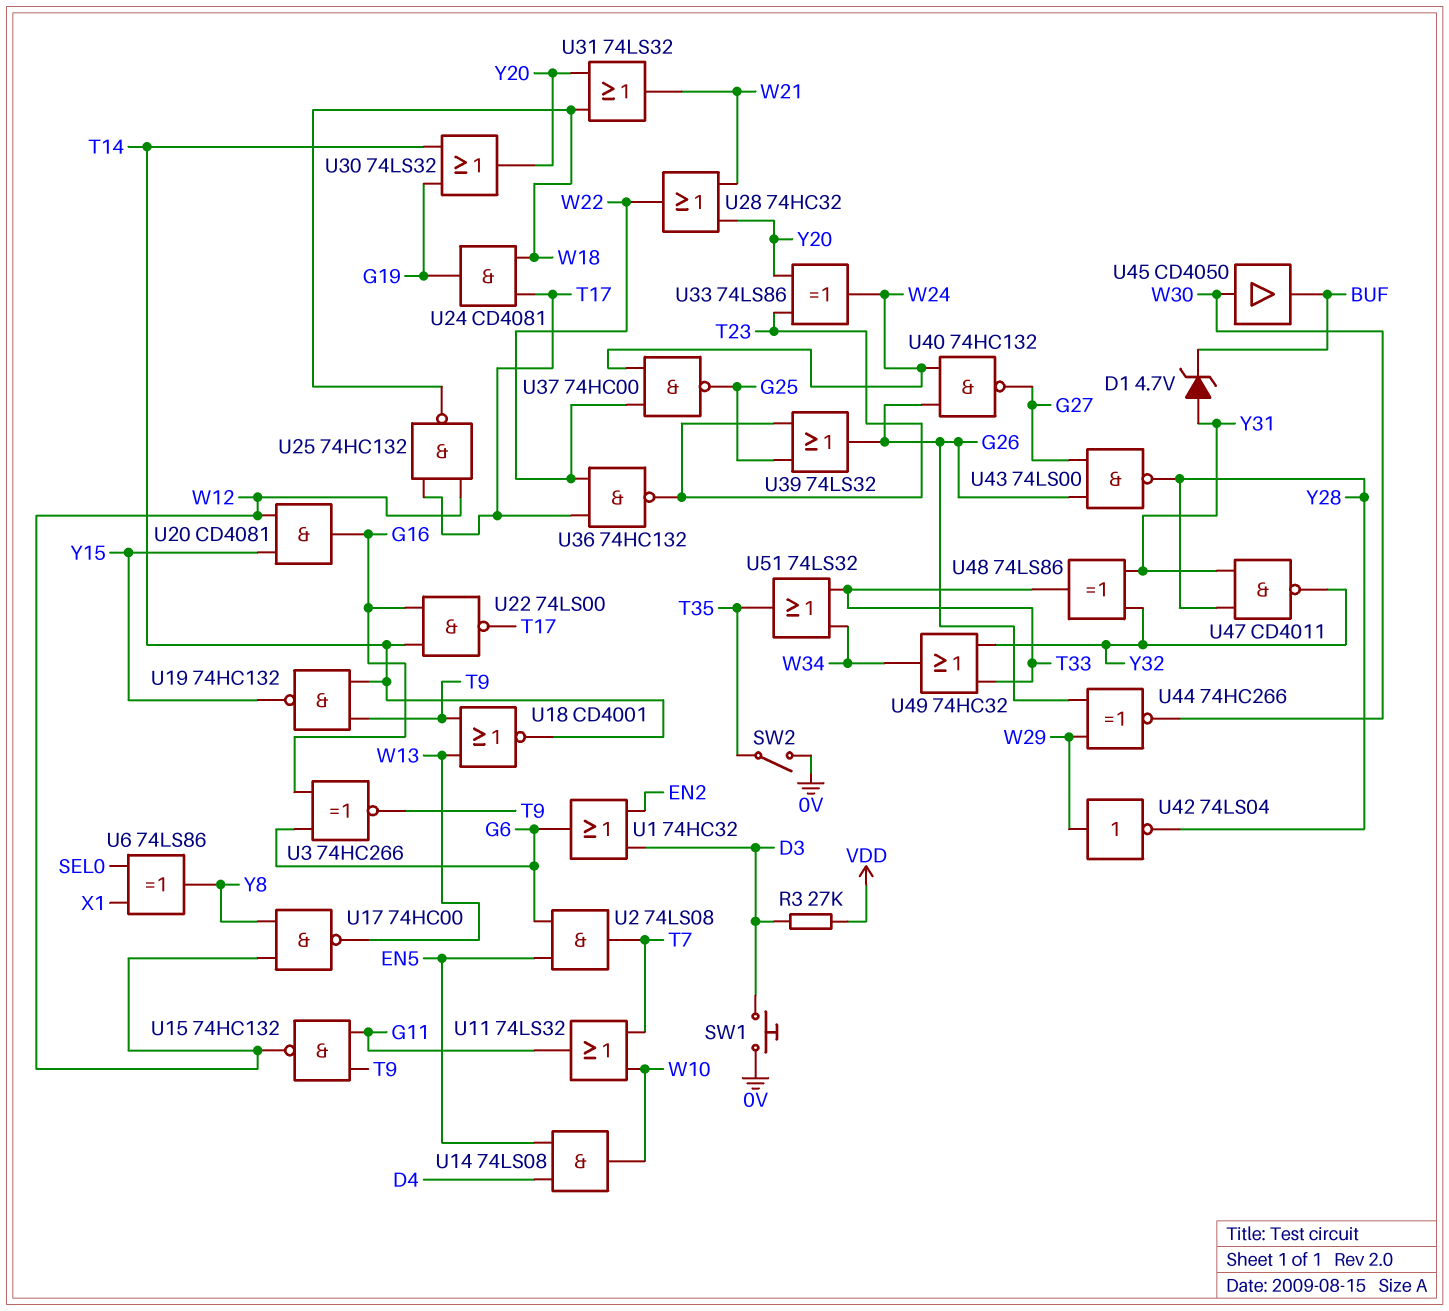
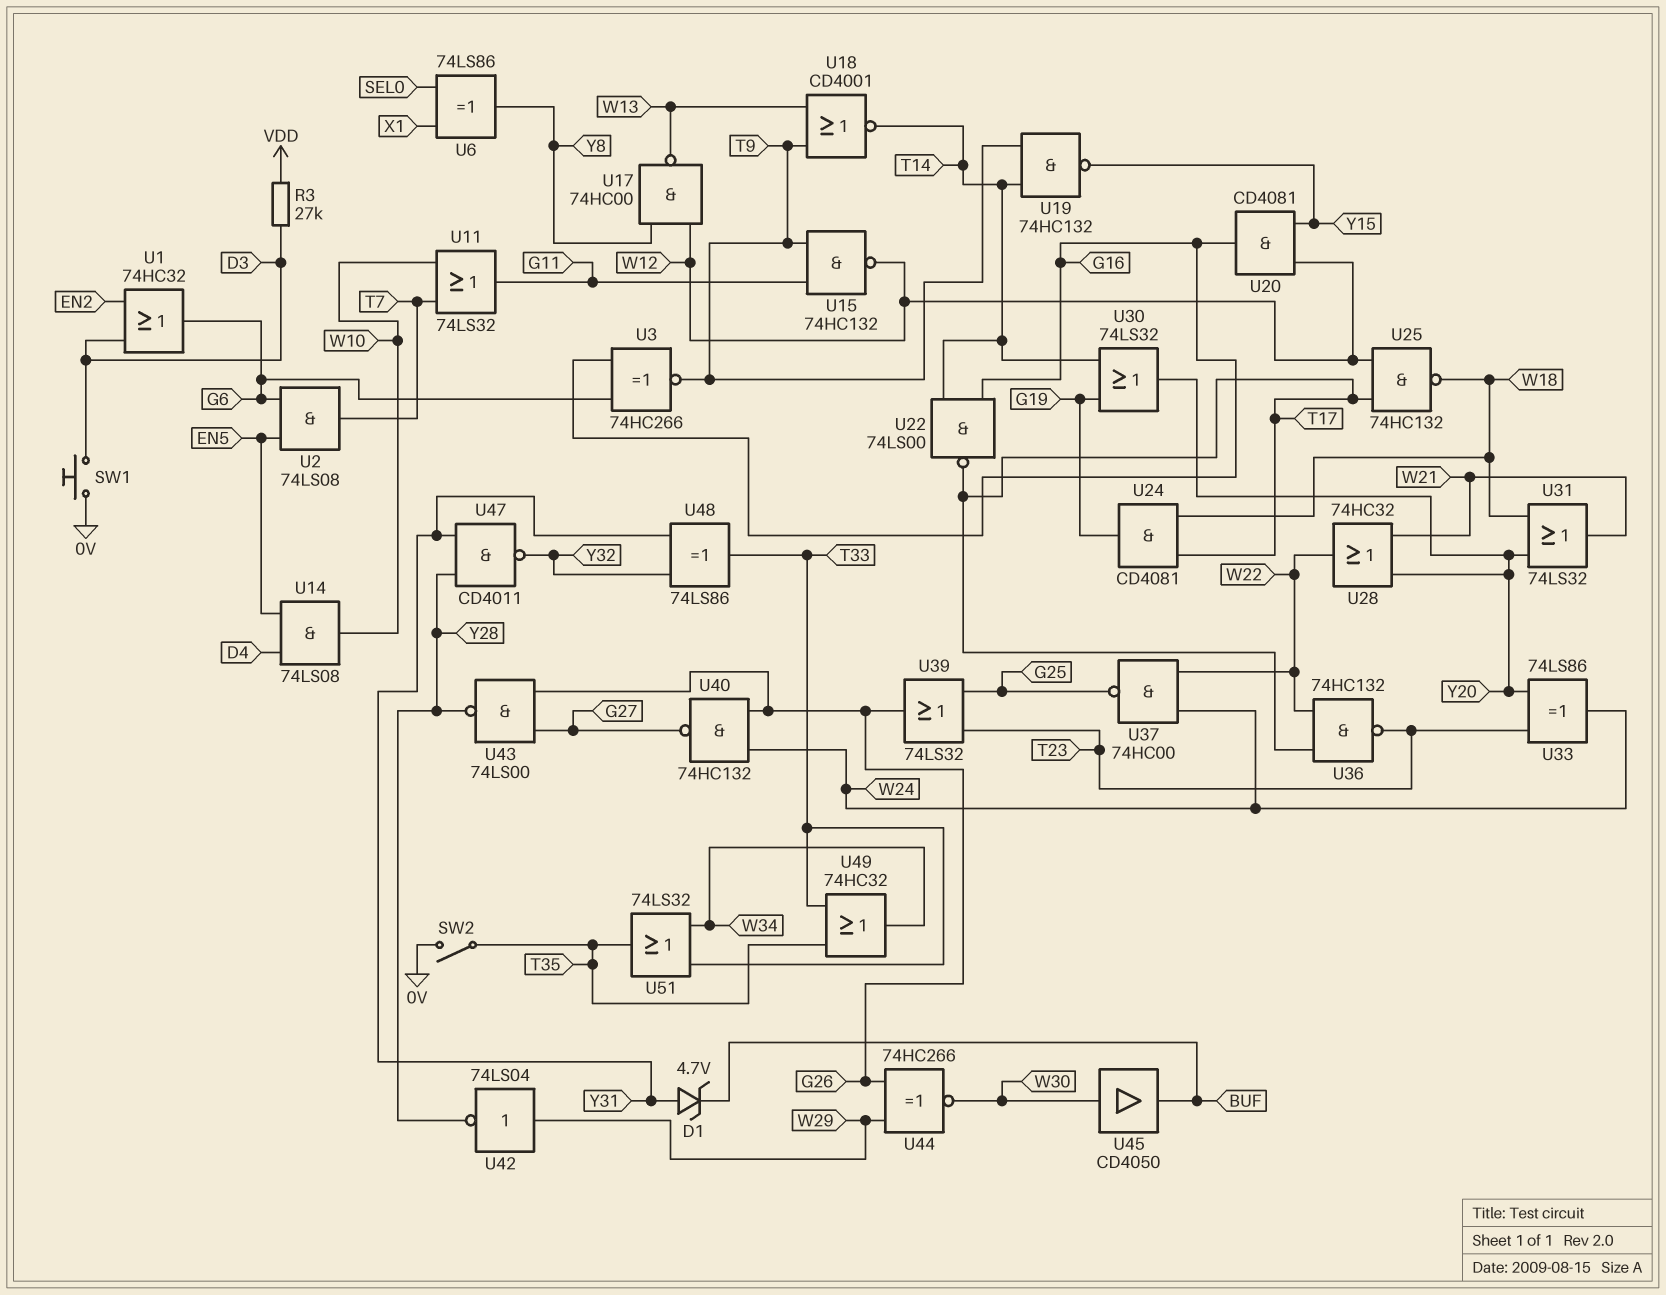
U49: OR 74HC32 (in T33, in Y32, out W34) -> OR 74HC32 (in T33, in T35, out W34)

